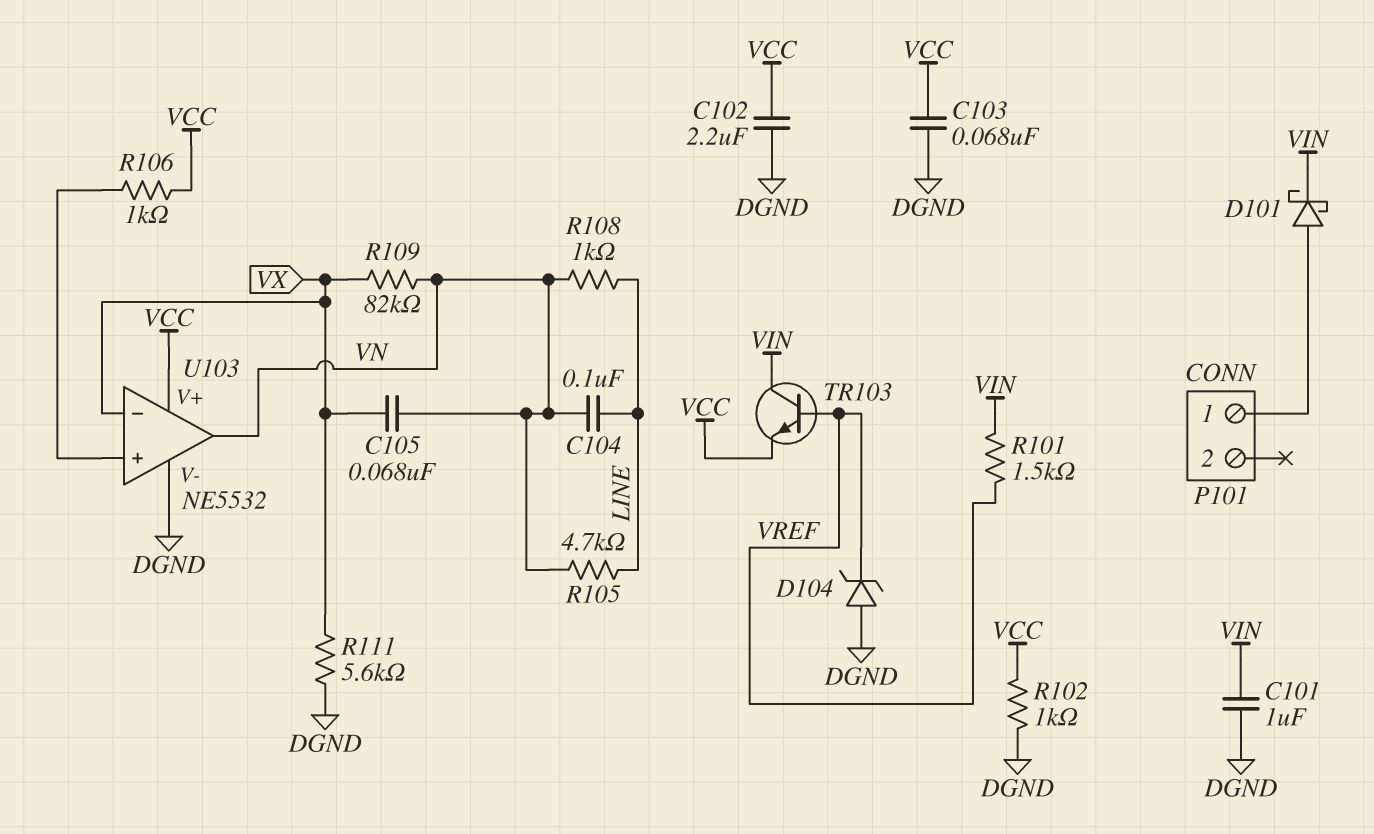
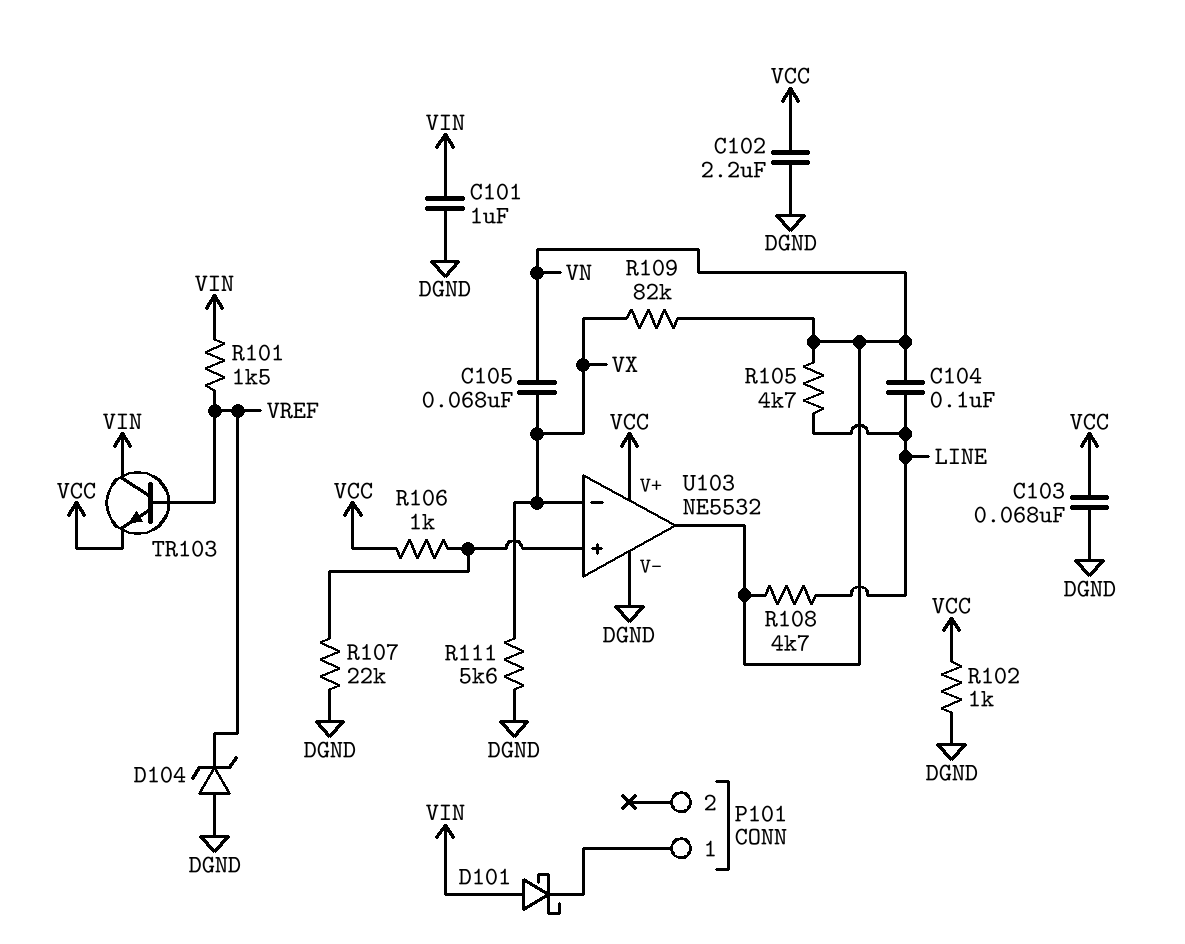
D101: schottky (A P101/1, K VIN) -> schottky (A VIN, K P101/1)
R107: none -> 22k (DGND, U103/in+)
R108: 1k (LINE, VN) -> 4.7k (LINE, VN)

